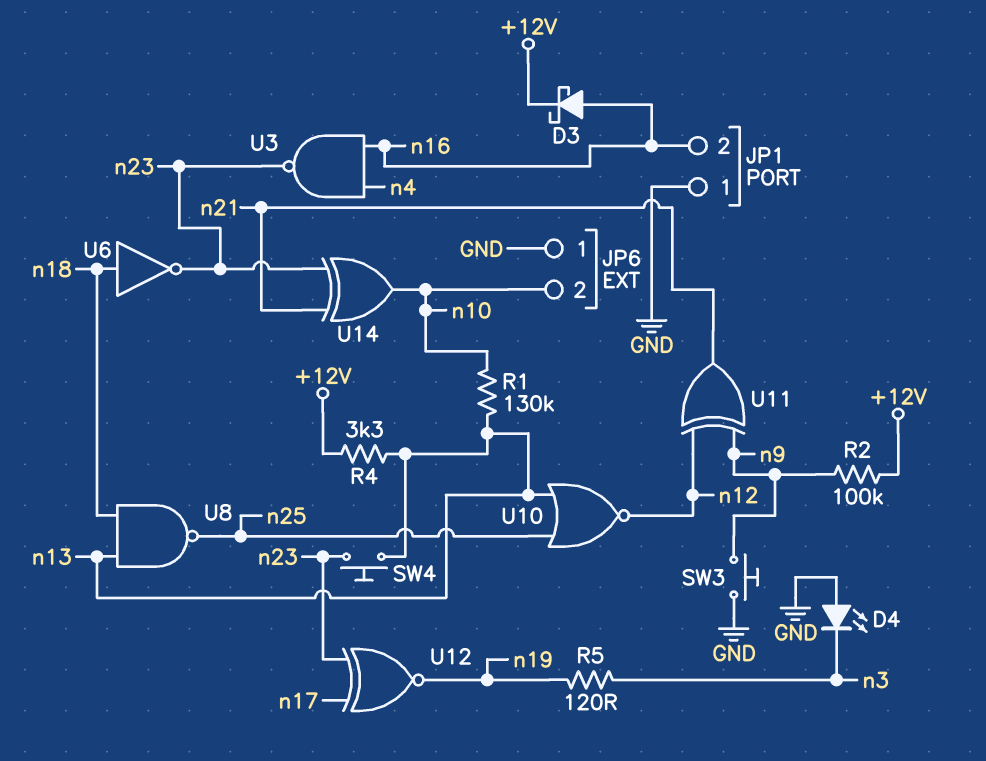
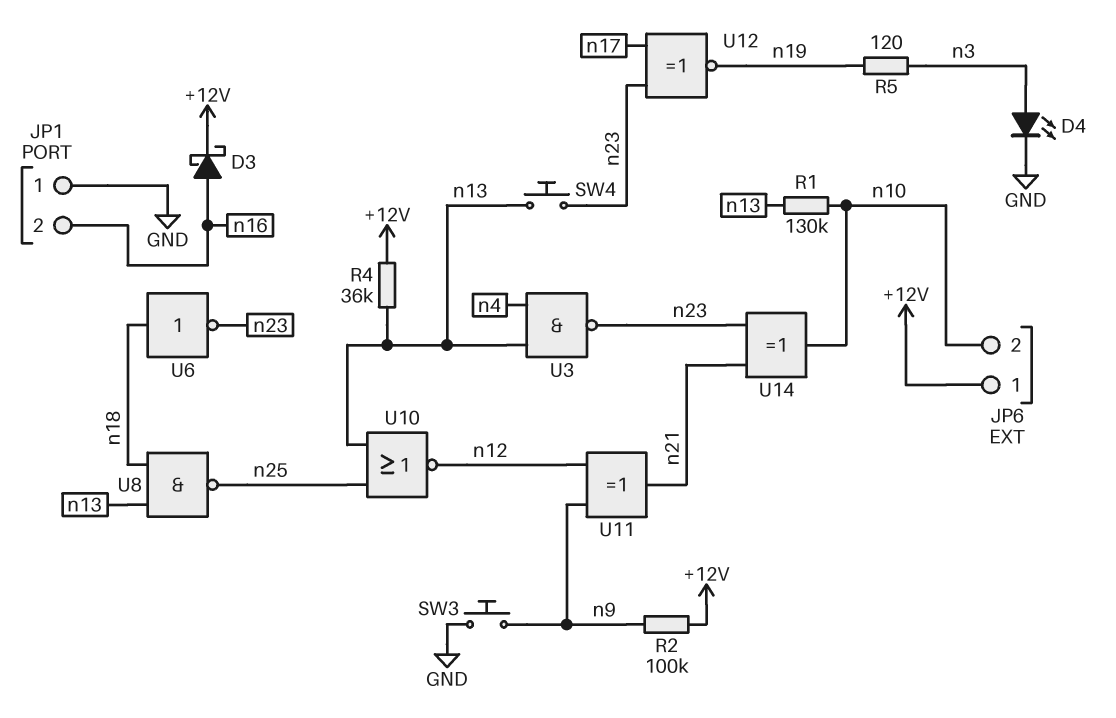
D4: LED (A GND, K n3) -> LED (A n3, K GND)
JP6 pin 1: GND -> +12V
R4: 3.3k (+12V, n13) -> 36k (+12V, n13)
U3: NAND (in n4, in n16, out n23) -> NAND (in n4, in n13, out n23)

